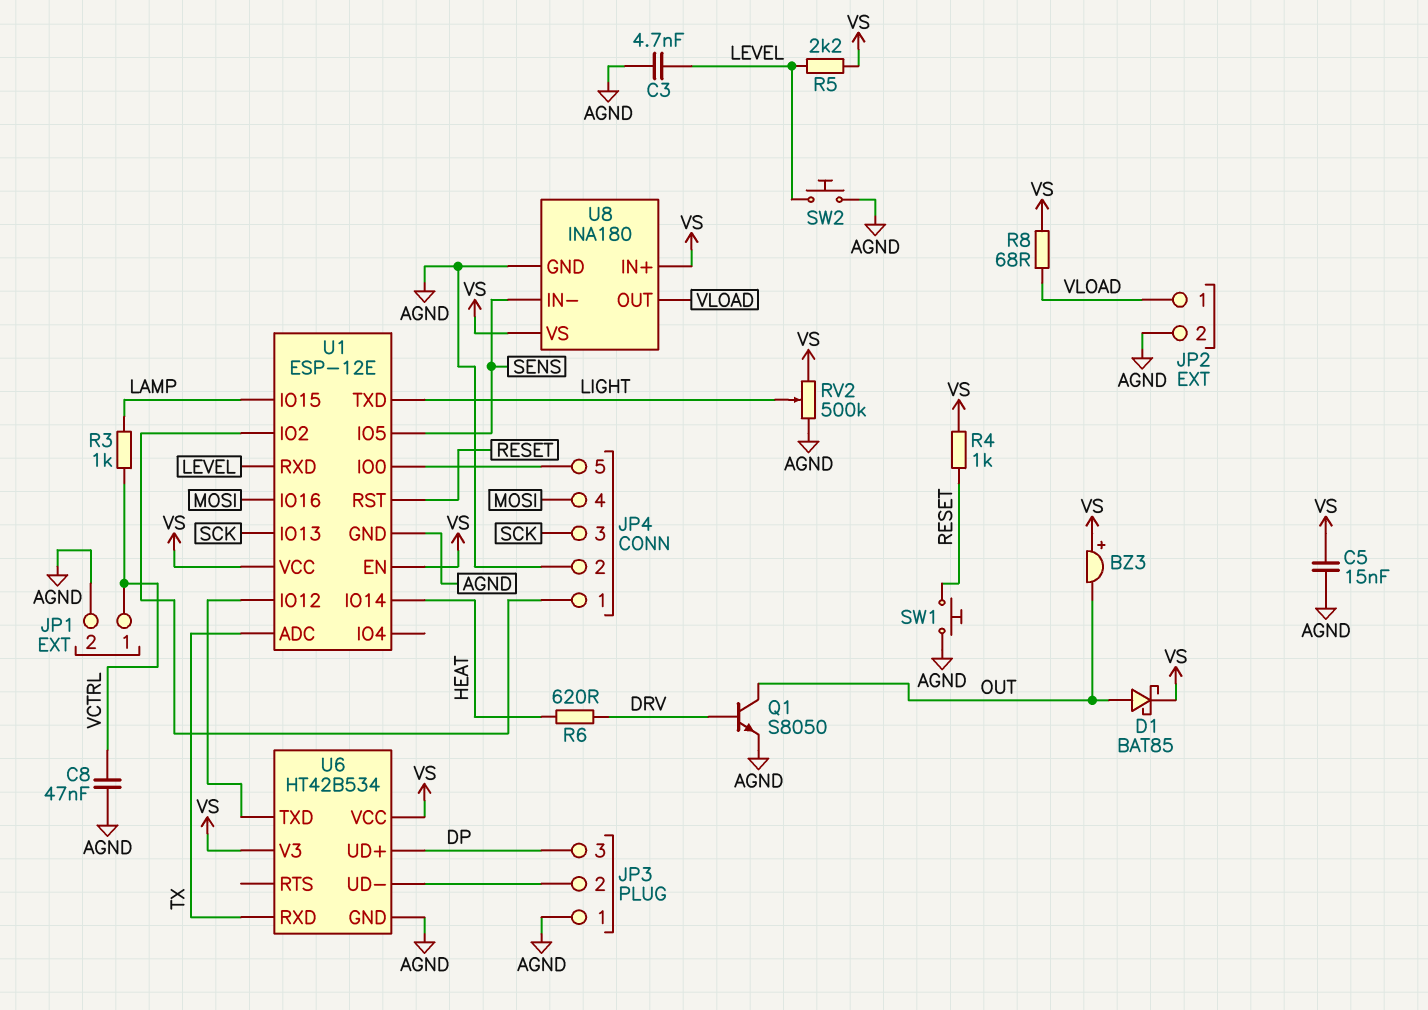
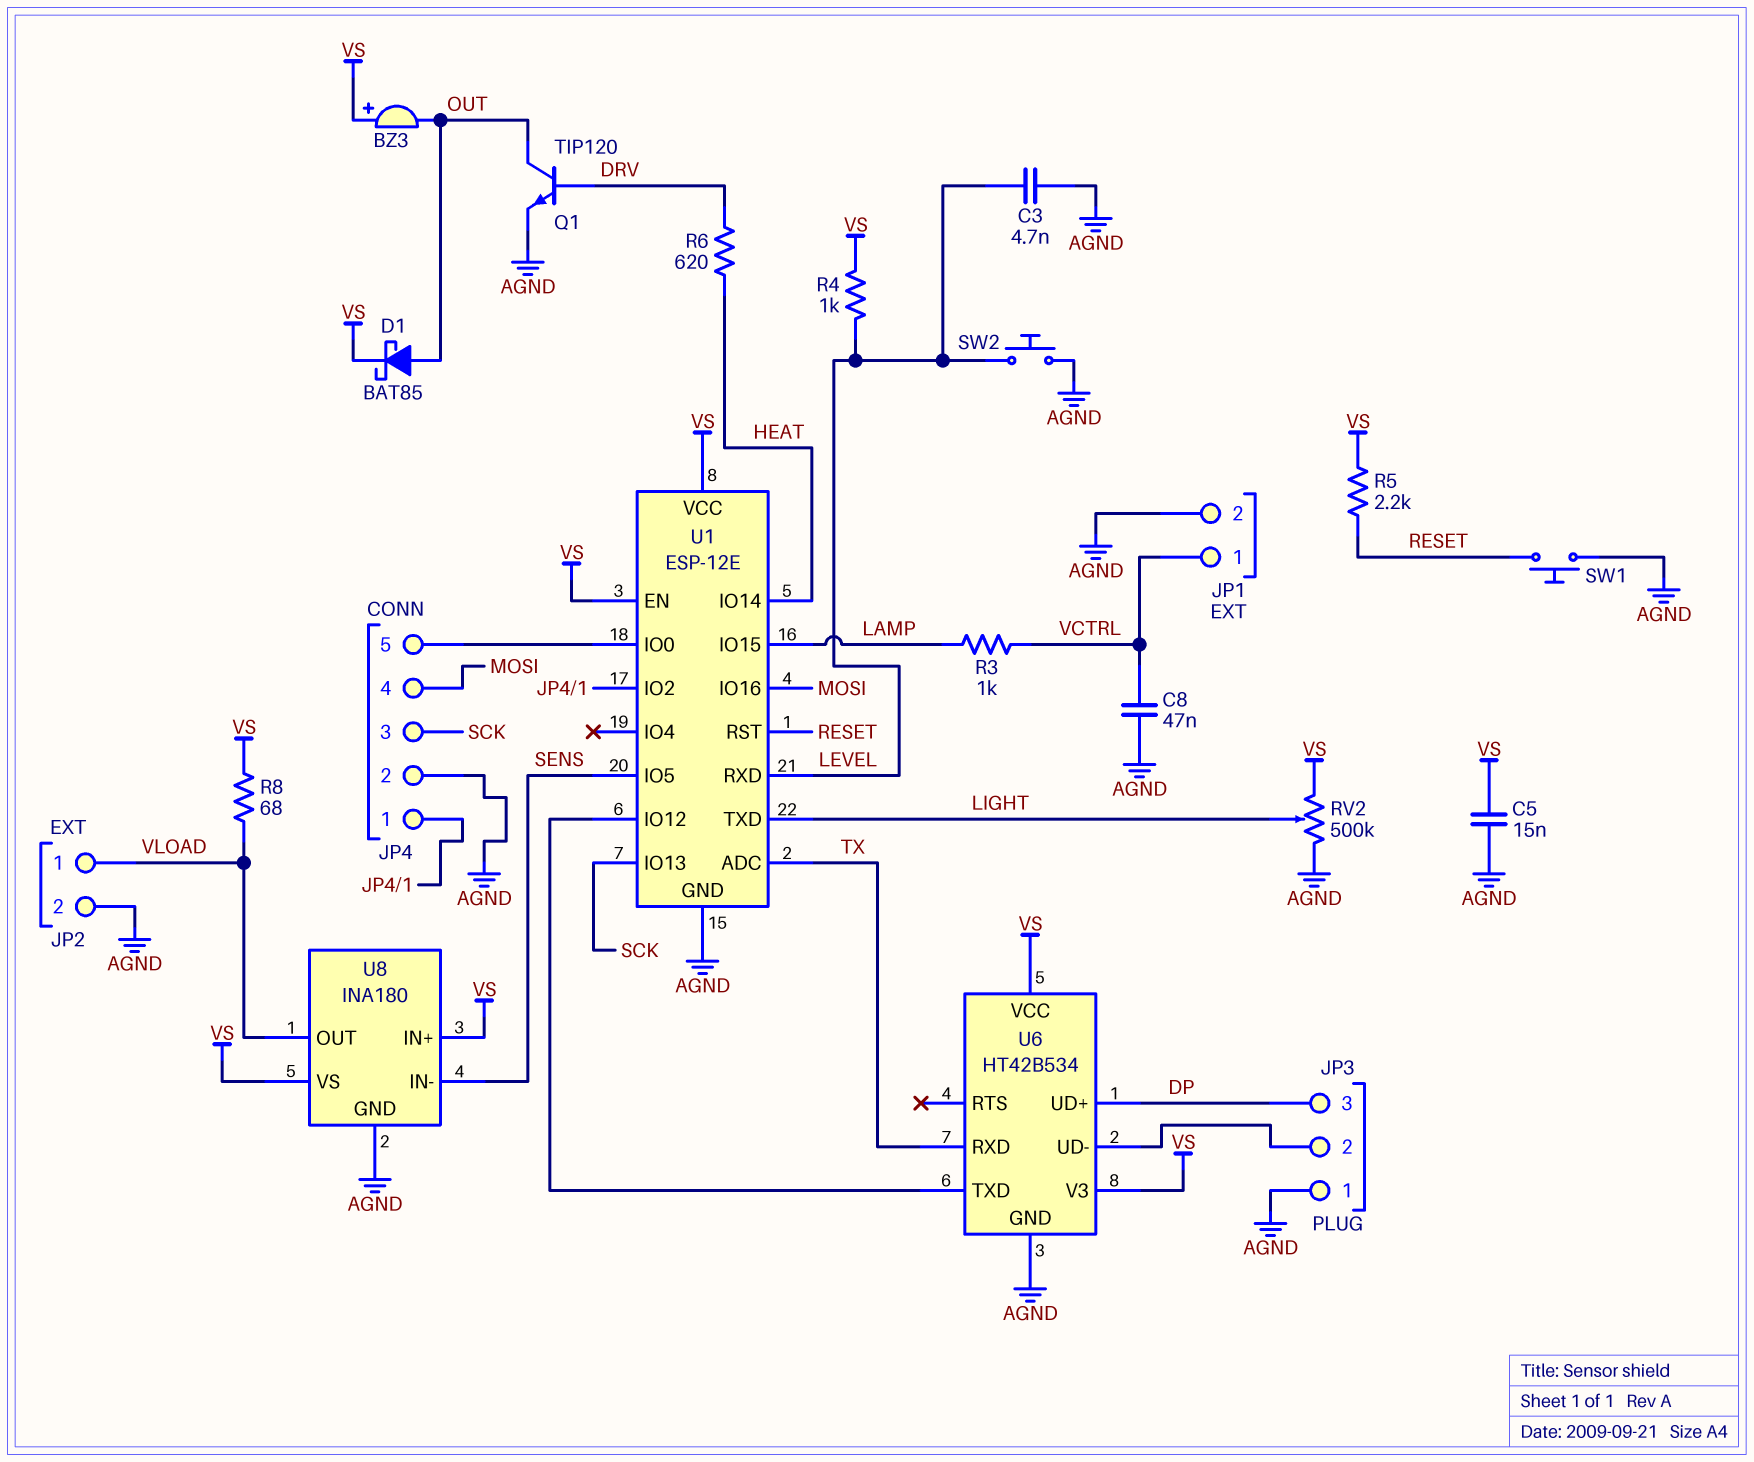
Q1: NPN S8050 (B DRV, C OUT, E AGND) -> NPN TIP120 (B DRV, C OUT, E AGND)
R4: 1k (RESET, VS) -> 1k (LEVEL, VS)
R5: 2.2k (LEVEL, VS) -> 2.2k (RESET, VS)

